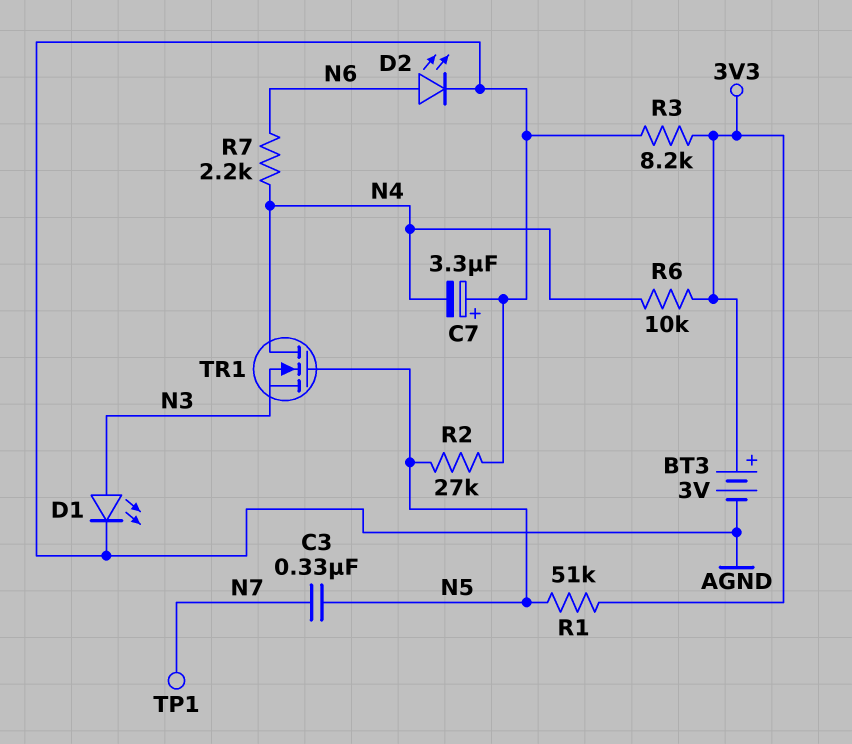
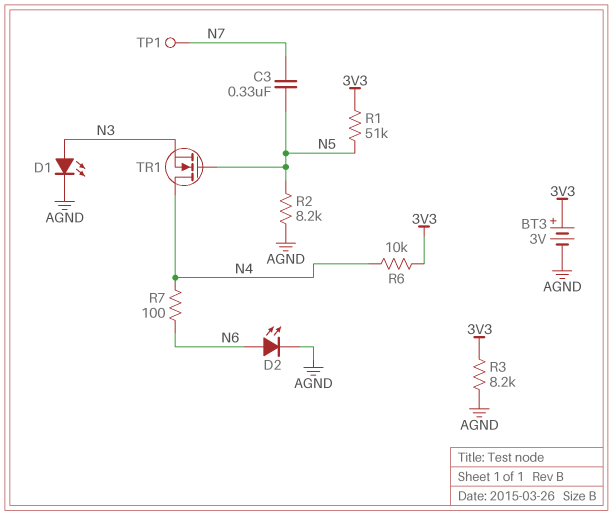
C7: 3.3uF (plus AGND, minus N4) -> none
R2: 27k (AGND, N5) -> 8.2k (AGND, N5)
R7: 2.2k (N4, N6) -> 100 (N4, N6)

